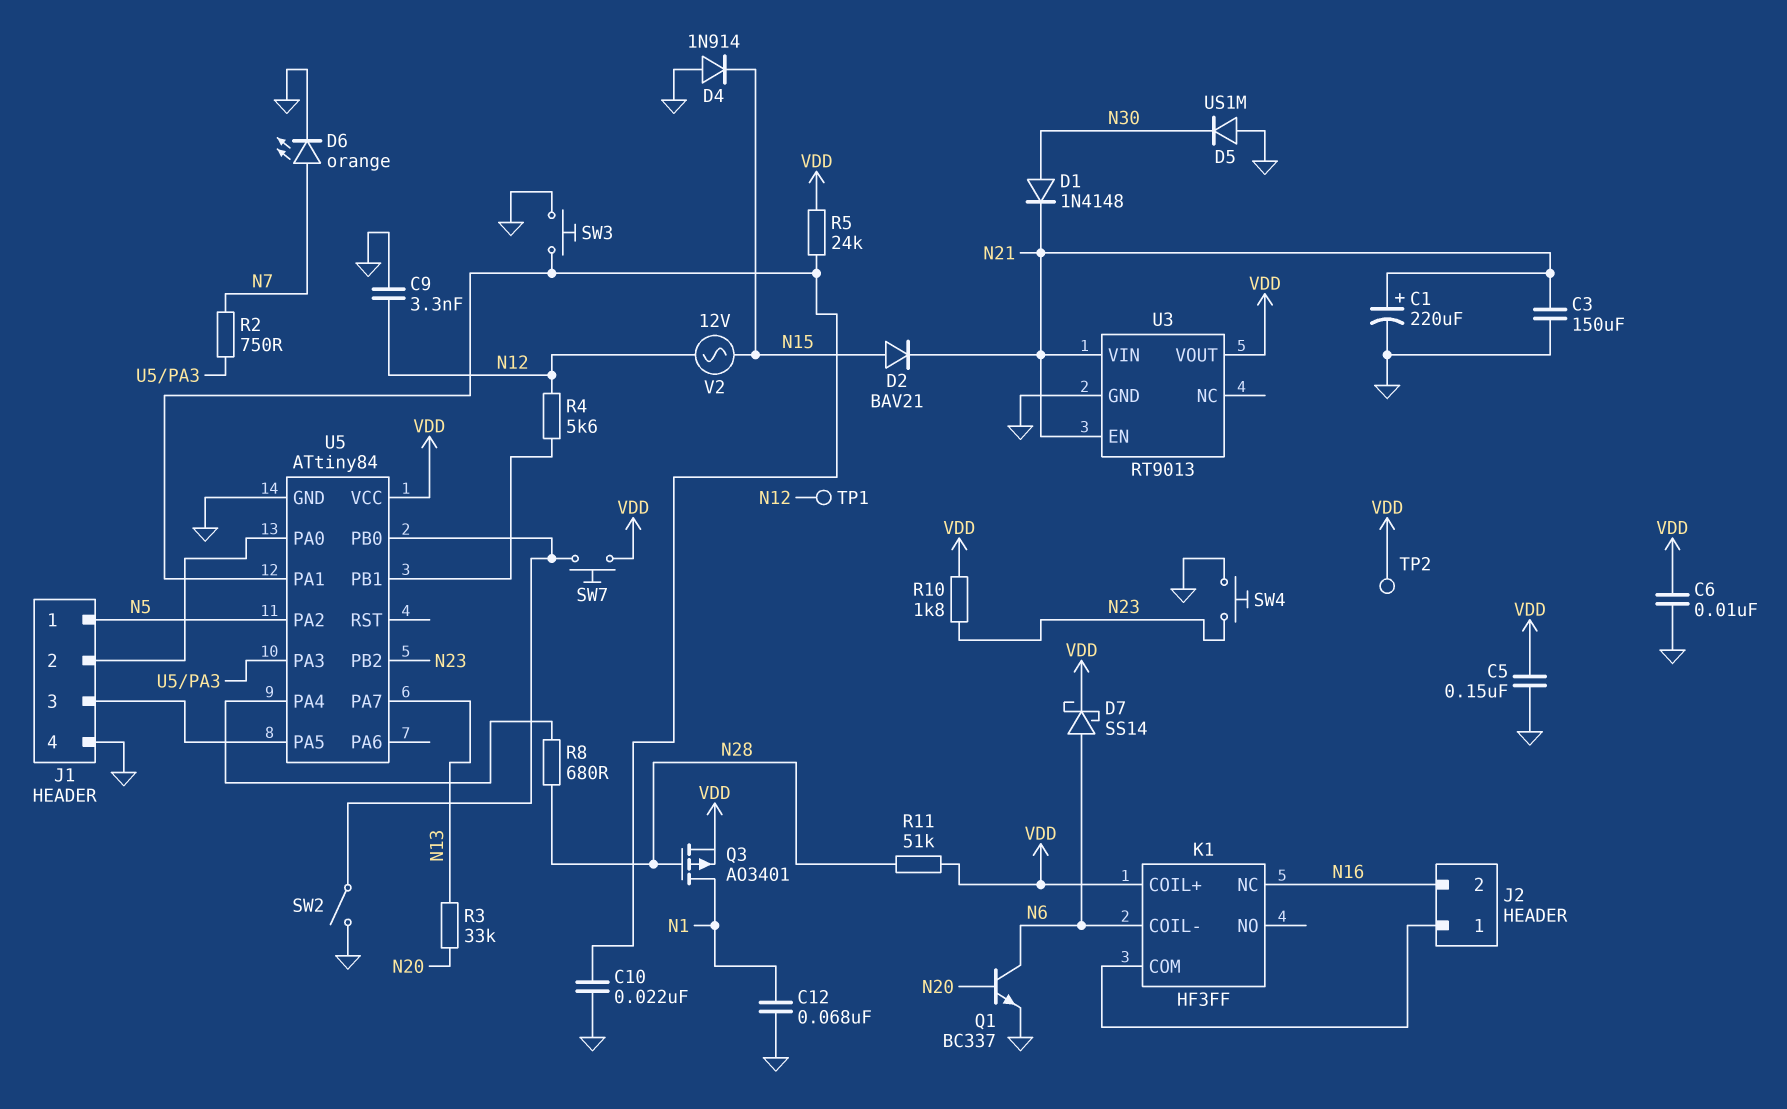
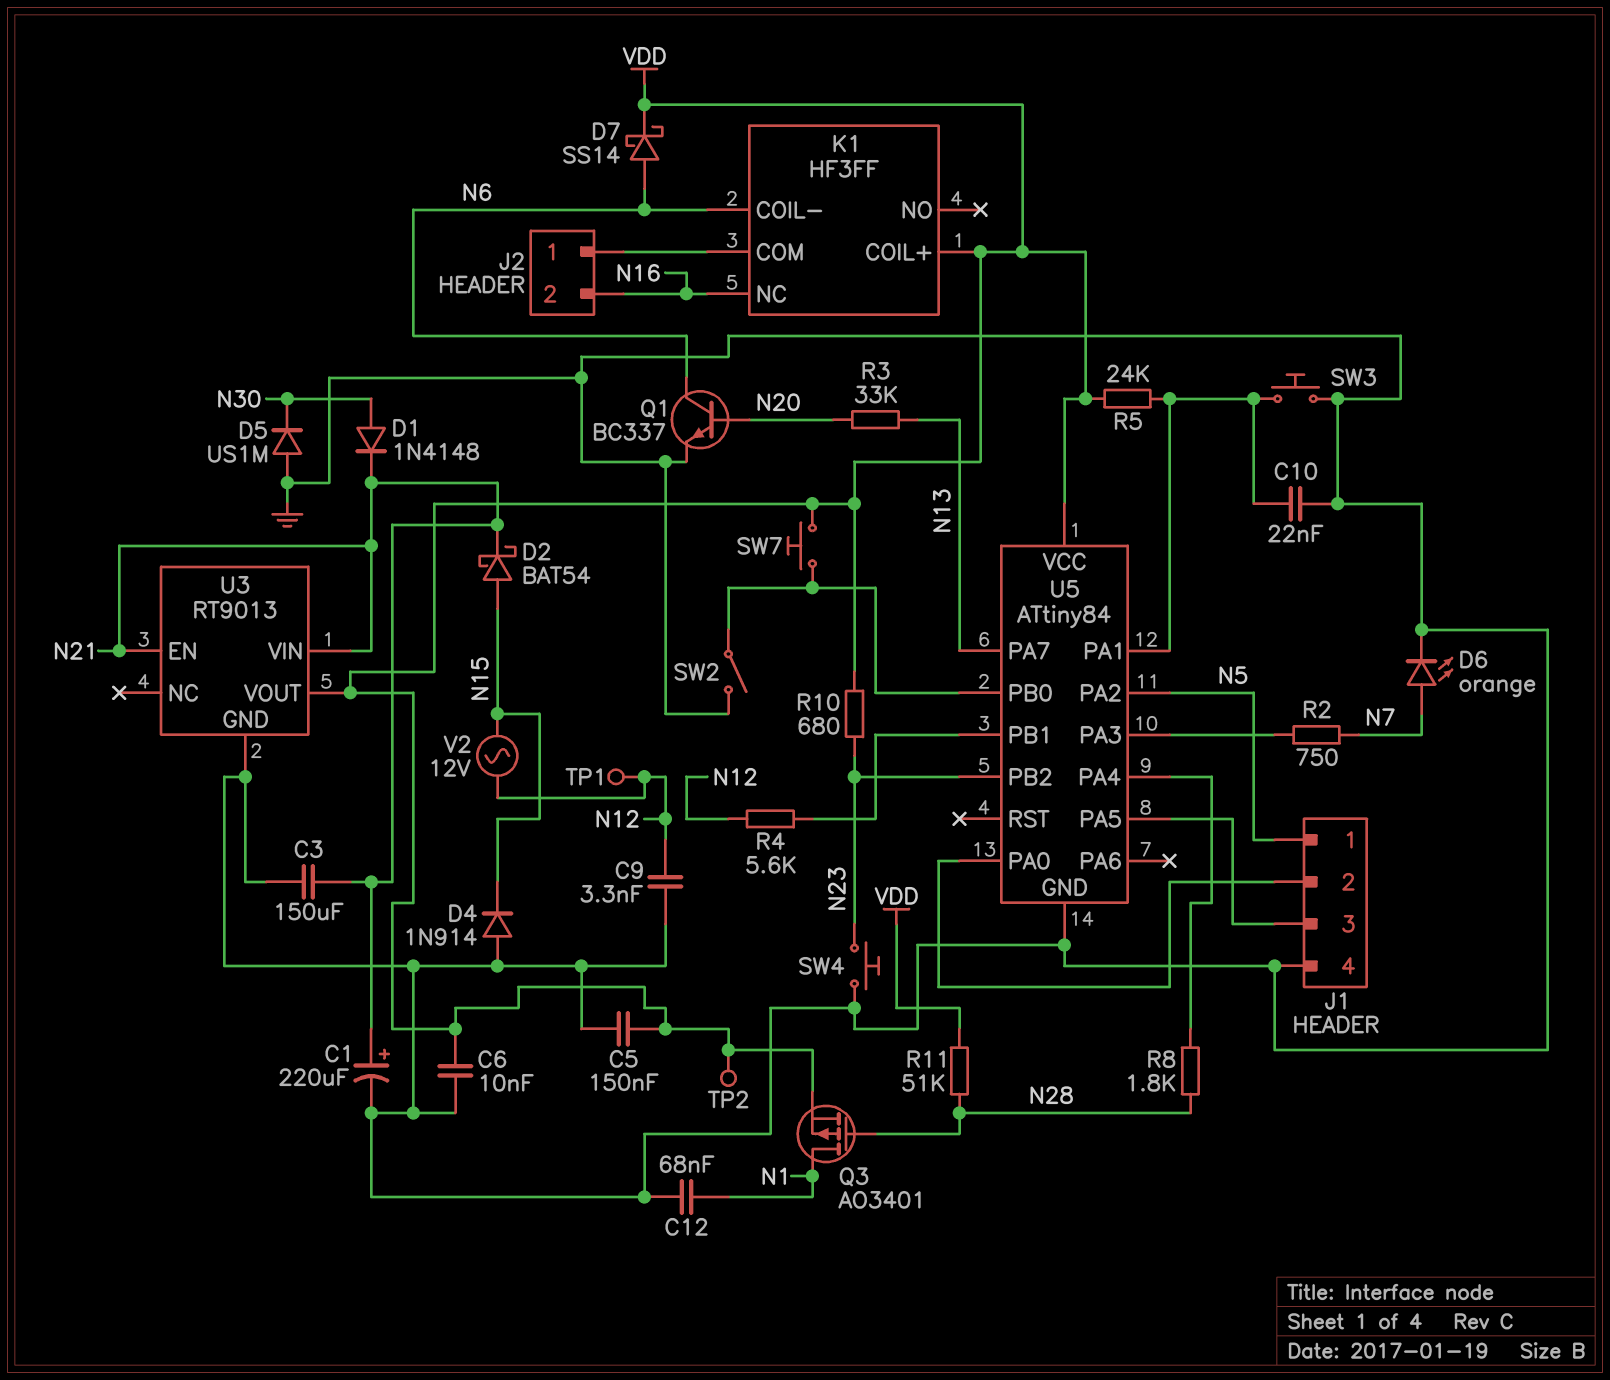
D2: diode BAV21 (A N15, K N21) -> schottky BAT54 (A N15, K N21)
R8: 680 (N28, U5/PA4) -> 1.8k (N28, U5/PA4)
R10: 1.8k (N23, VDD) -> 680 (N23, VDD)

